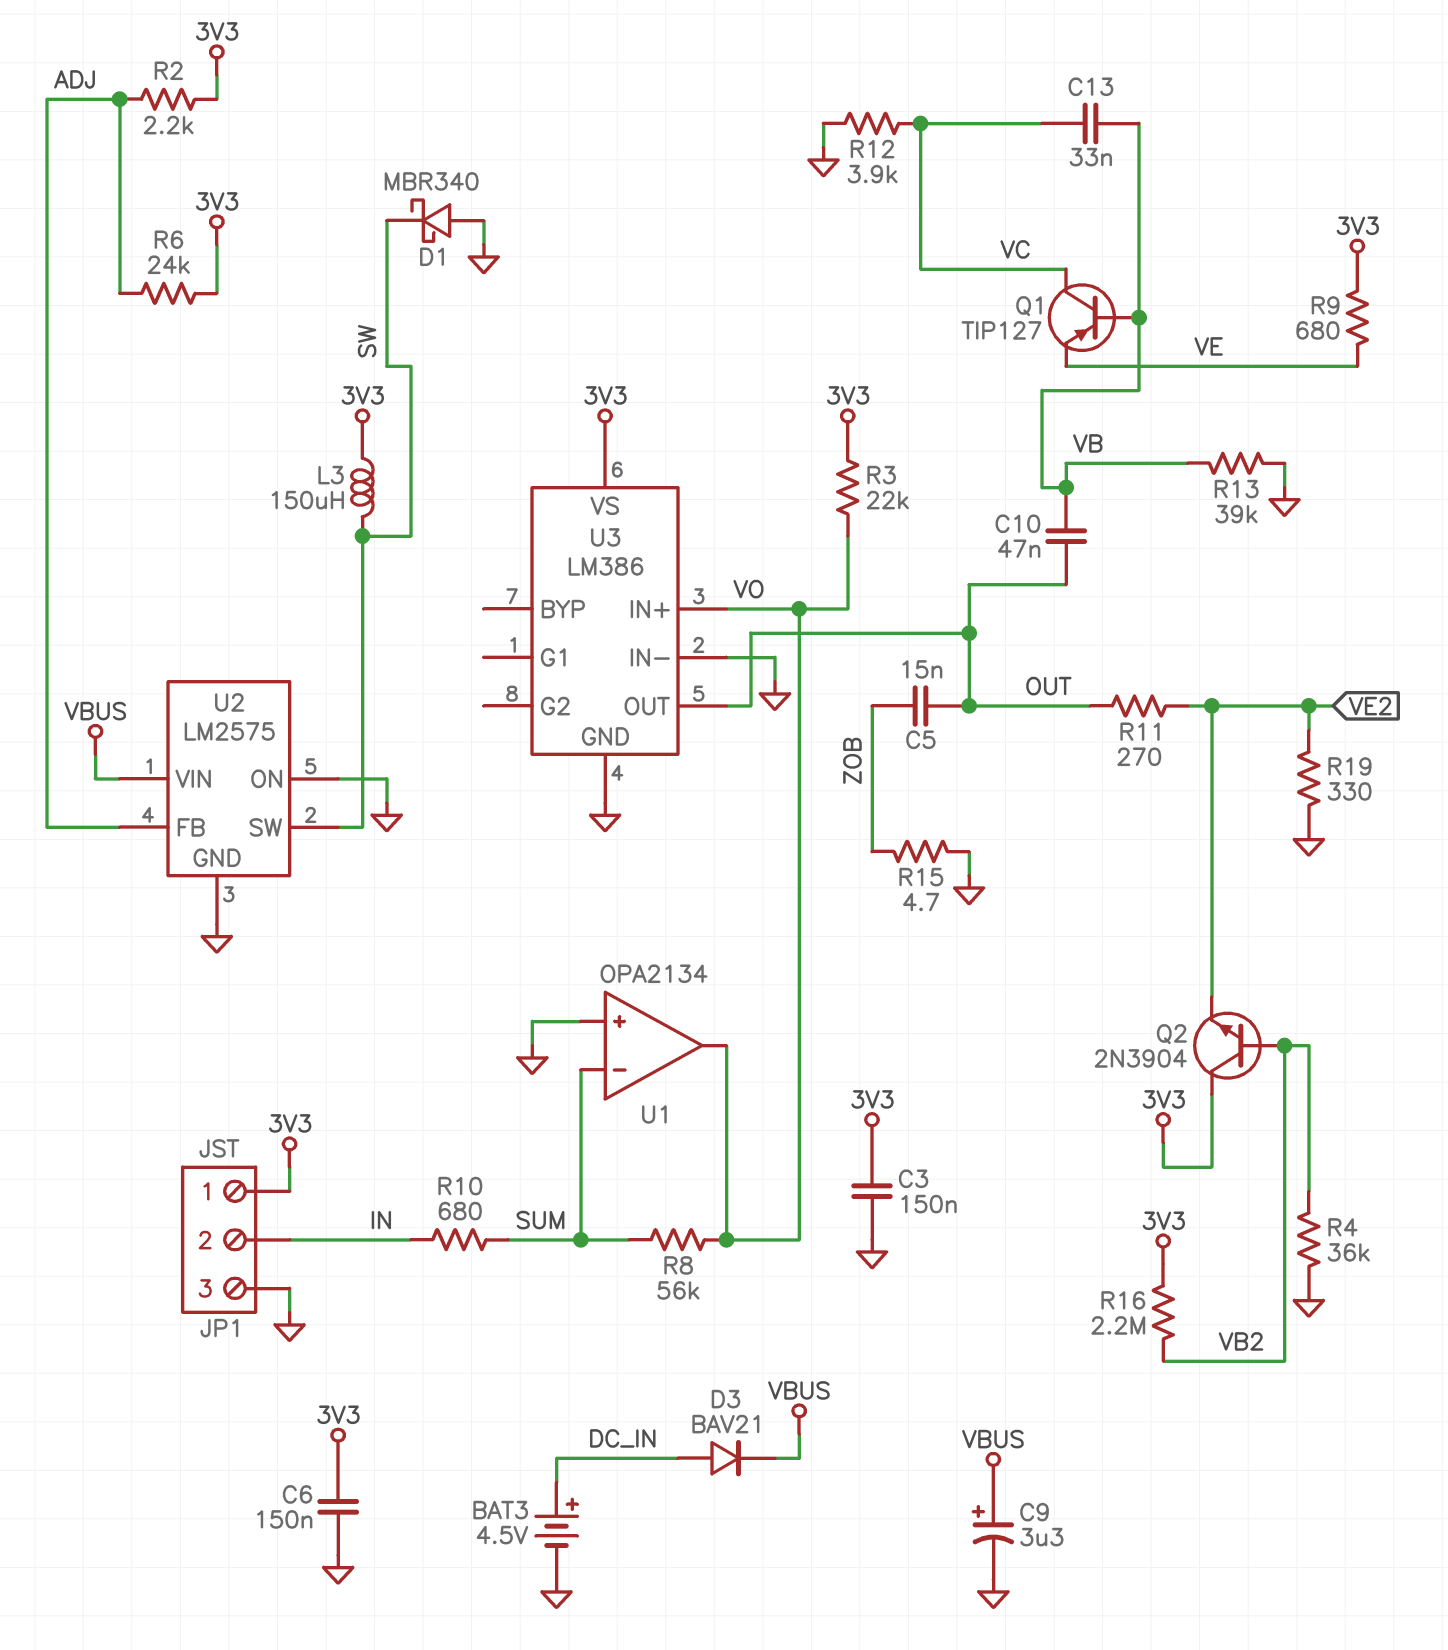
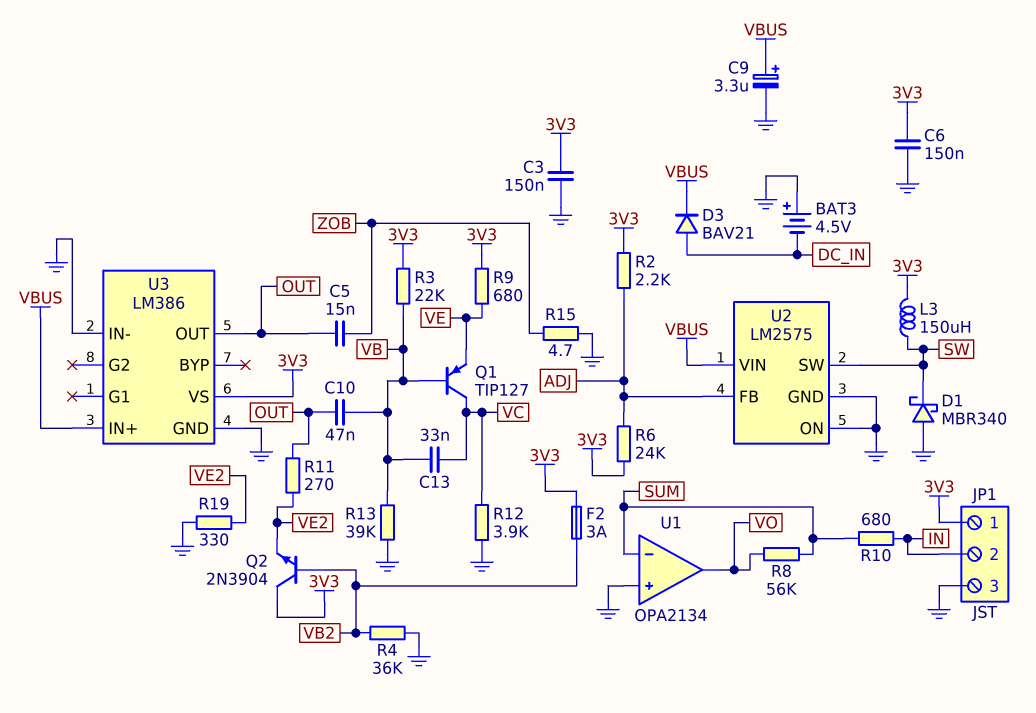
BAT3: 4.5V (plus DC_IN, minus GND) -> 4.5V (plus GND, minus DC_IN)
F2: none -> 3A (3V3, VB2)
R3: 22k (3V3, VO) -> 22k (3V3, VB)
R16: 2.2M (3V3, VB2) -> none
U3 pin IN+: VO -> VBUS

